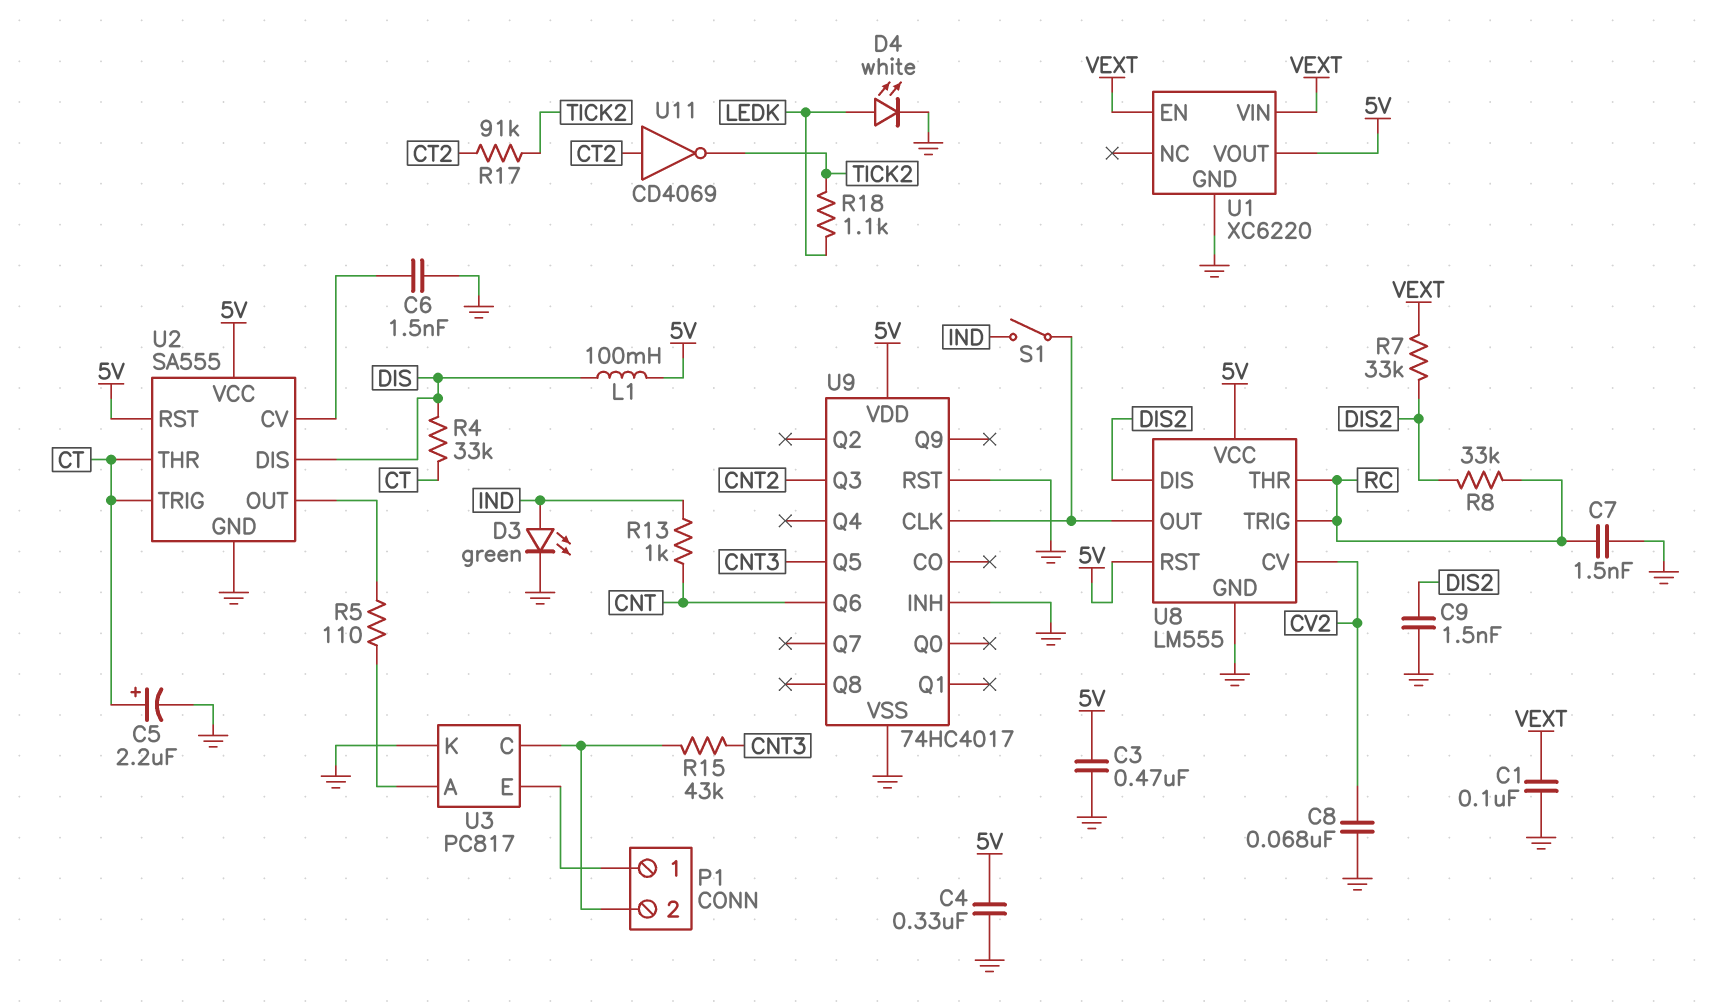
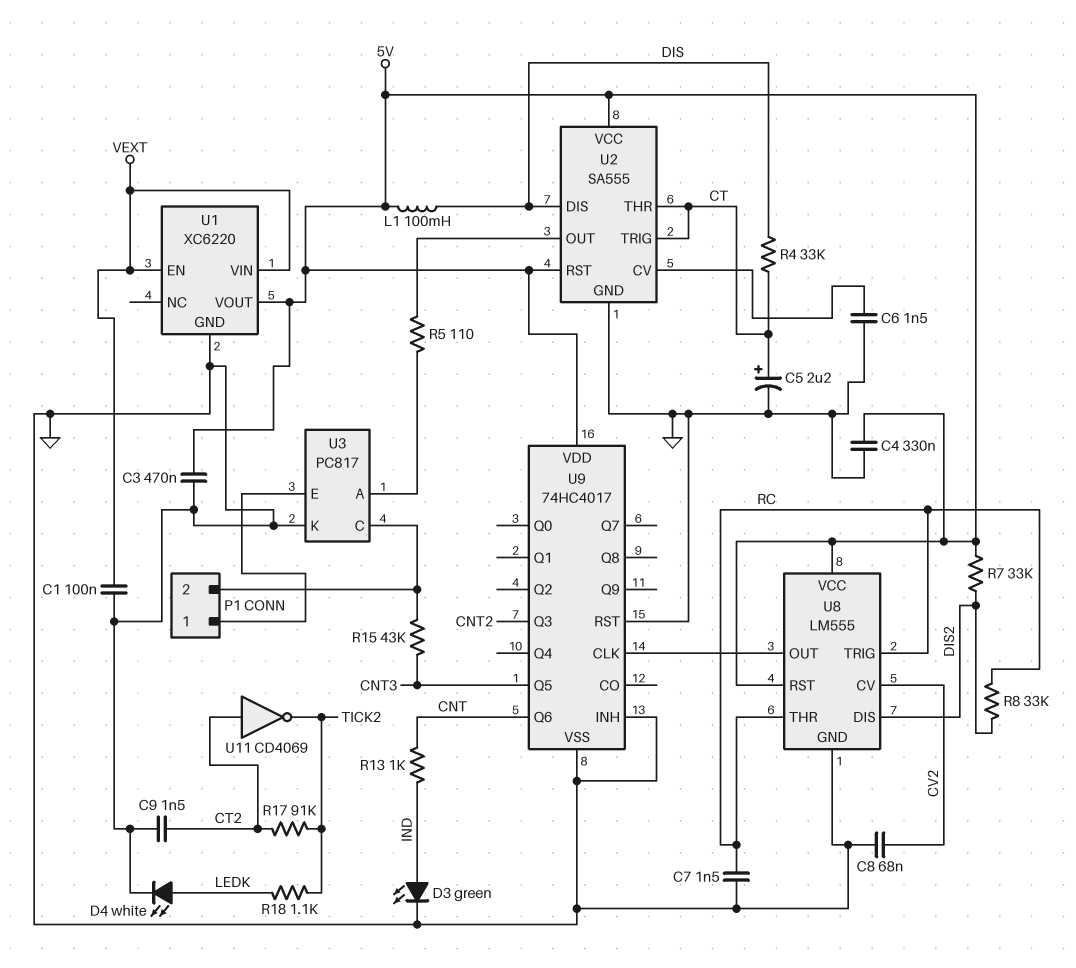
C9: 1.5nF (DIS2, GND) -> 1.5nF (CT2, GND)
R7: 33k (DIS2, VEXT) -> 33k (5V, DIS2)
S1: switch (IND, U8/OUT) -> none

